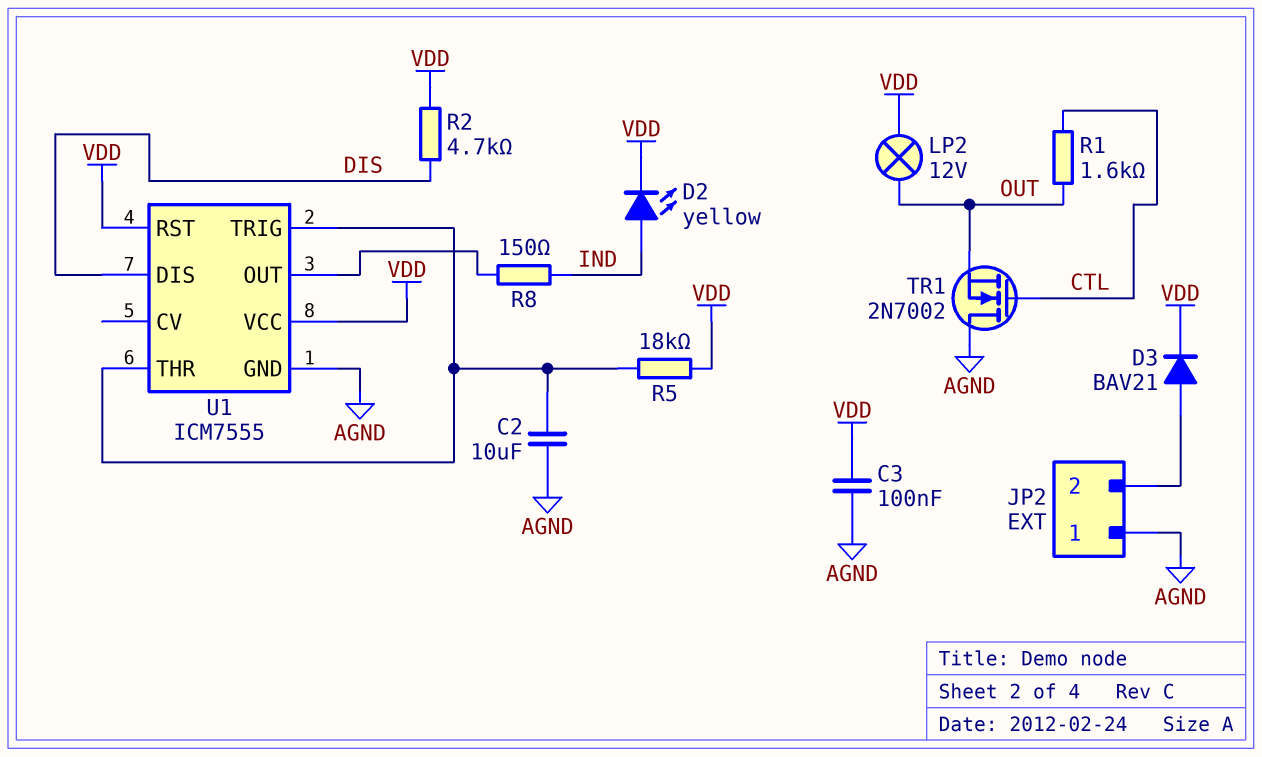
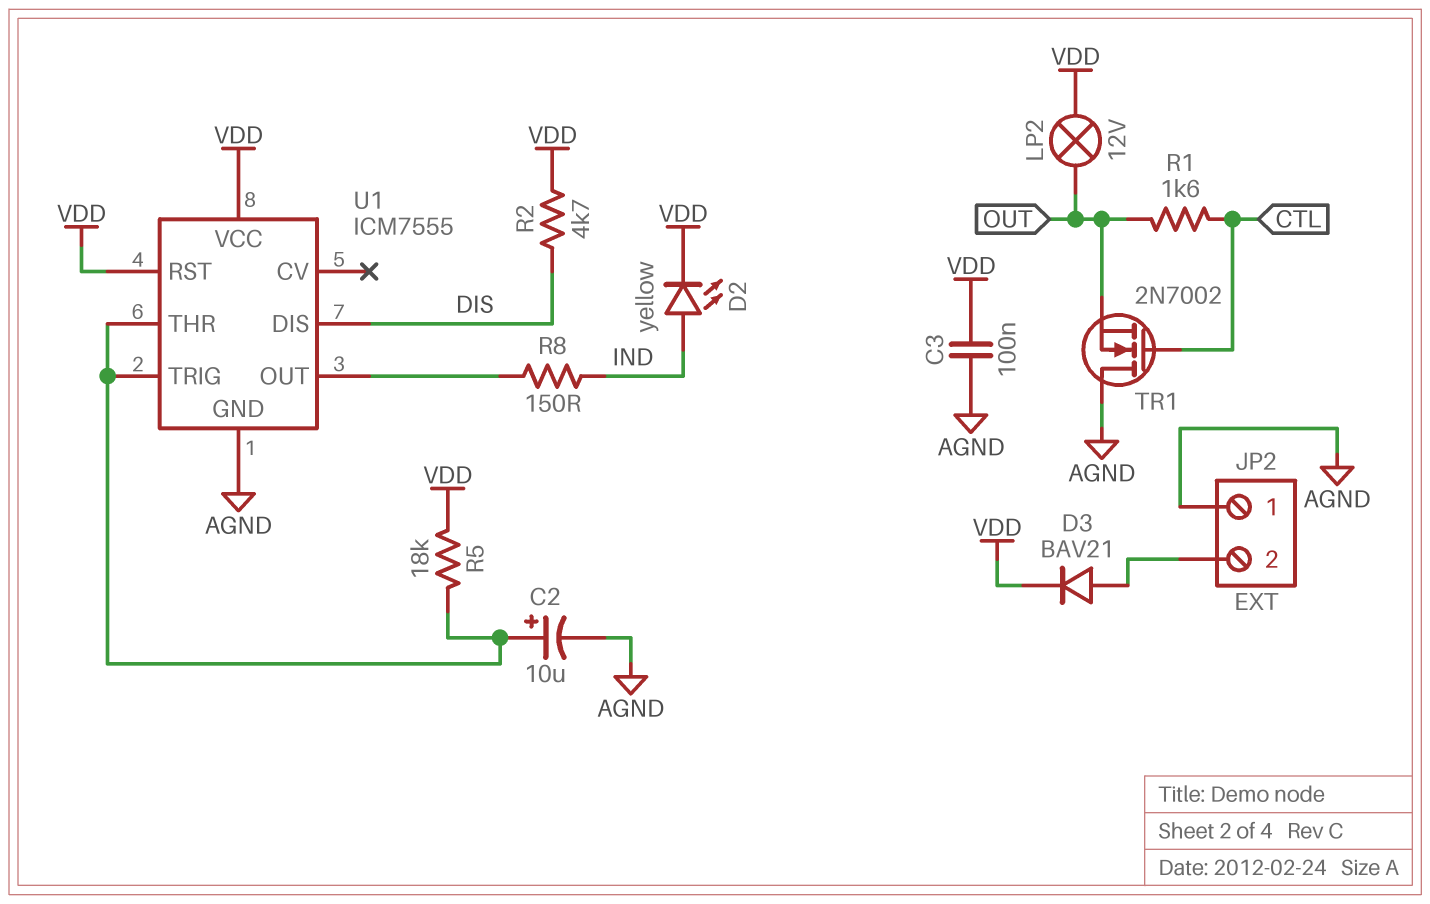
C2: 10uF (AGND, U1/THR) -> 10uF (plus U1/THR, minus AGND)

